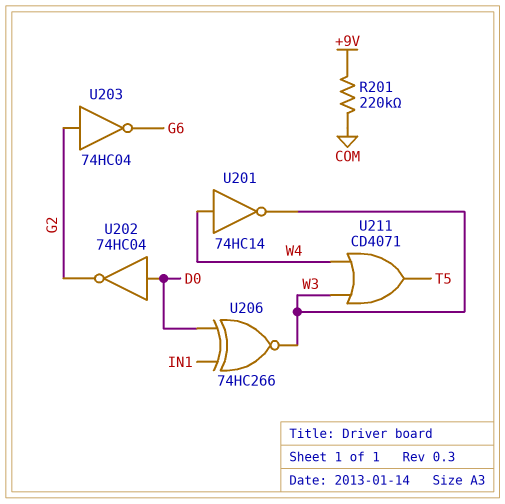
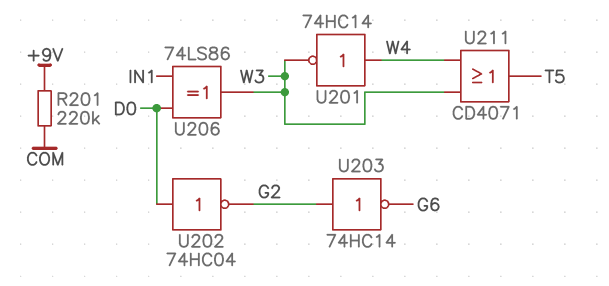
U203: NOT 74HC04 (in G2, out G6) -> NOT 74HC14 (in G2, out G6)
U206: XNOR 74HC266 (in D0, in IN1, out W3) -> XOR 74LS86 (in D0, in IN1, out W3)

